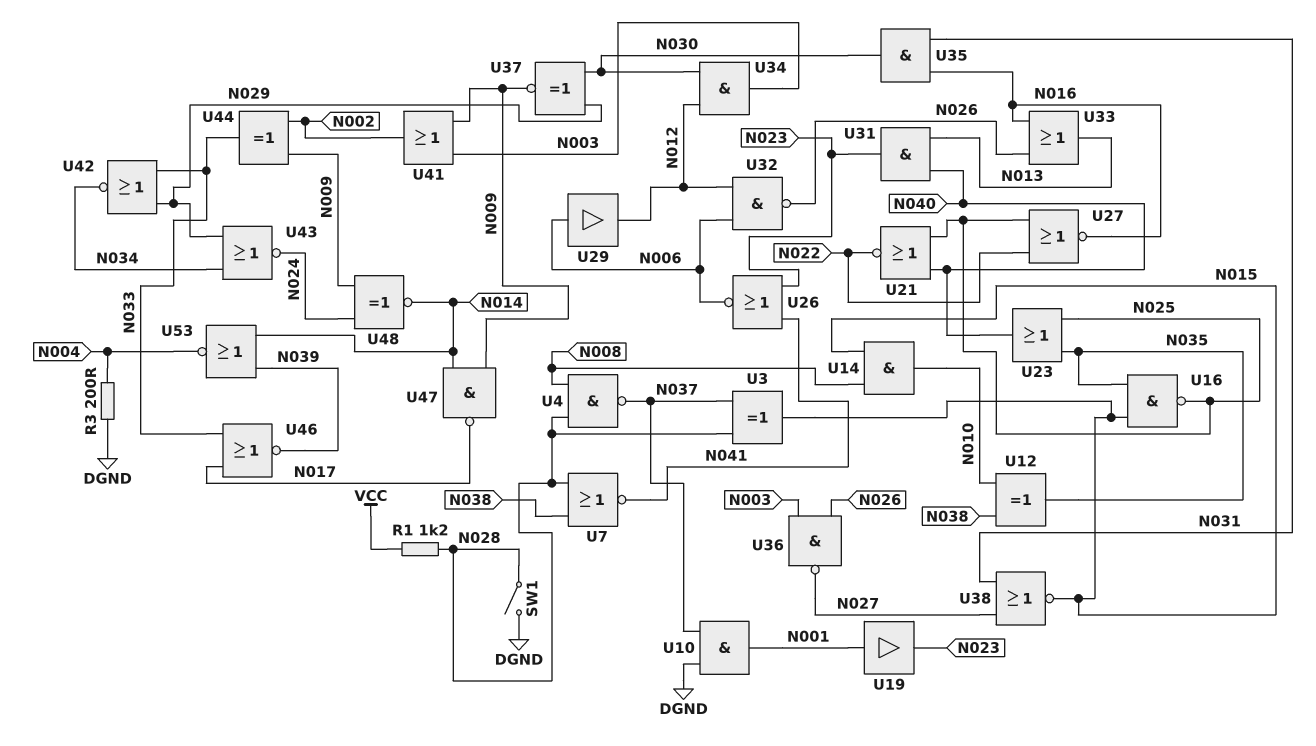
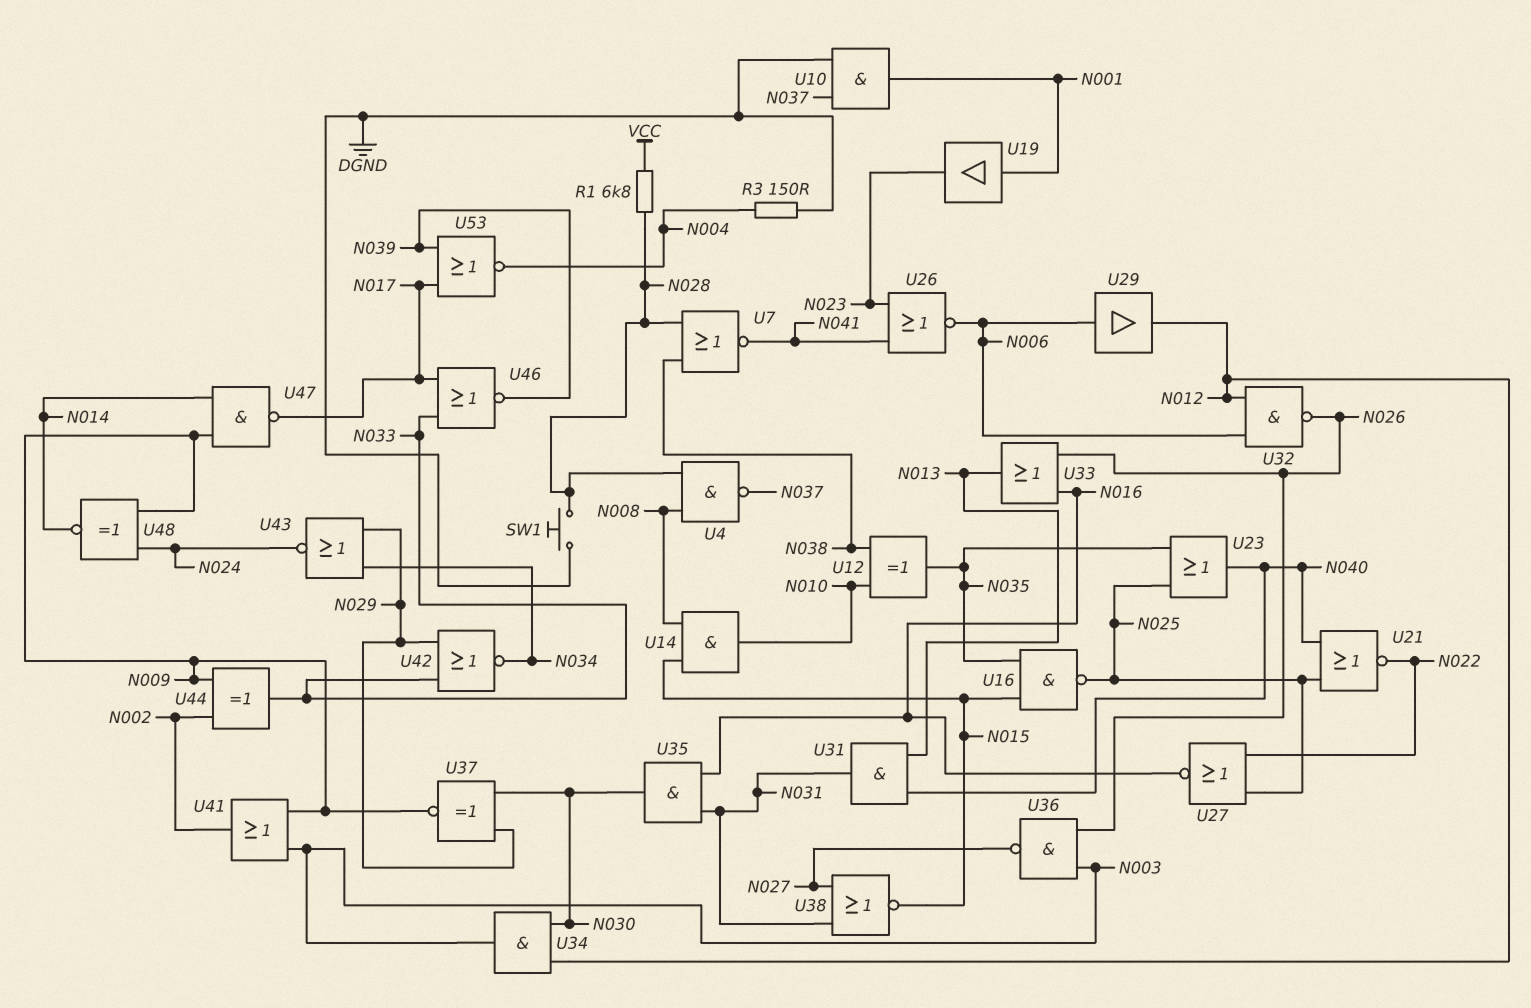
R1: 1.2k (N028, VCC) -> 6.8k (N028, VCC)
R3: 200 (DGND, N004) -> 150 (DGND, N004)
SW1: switch (DGND, N028) -> button (DGND, N028)
U3: XOR (in N028, in N037, out N015) -> none
U31: AND (in N013, in N040, out N023) -> AND (in N013, in N040, out N031)
U53: NOR (in N014, in N039, out N004) -> NOR (in N017, in N039, out N004)

